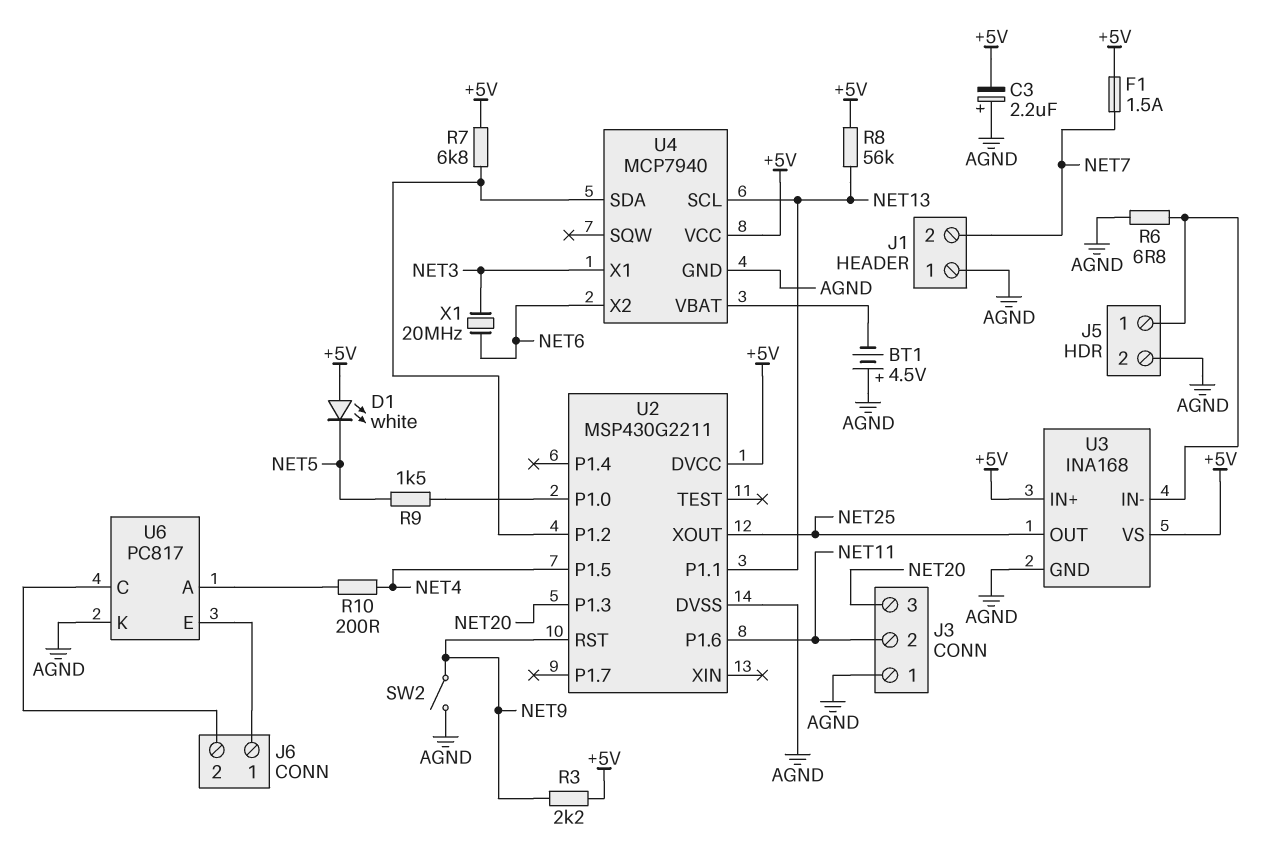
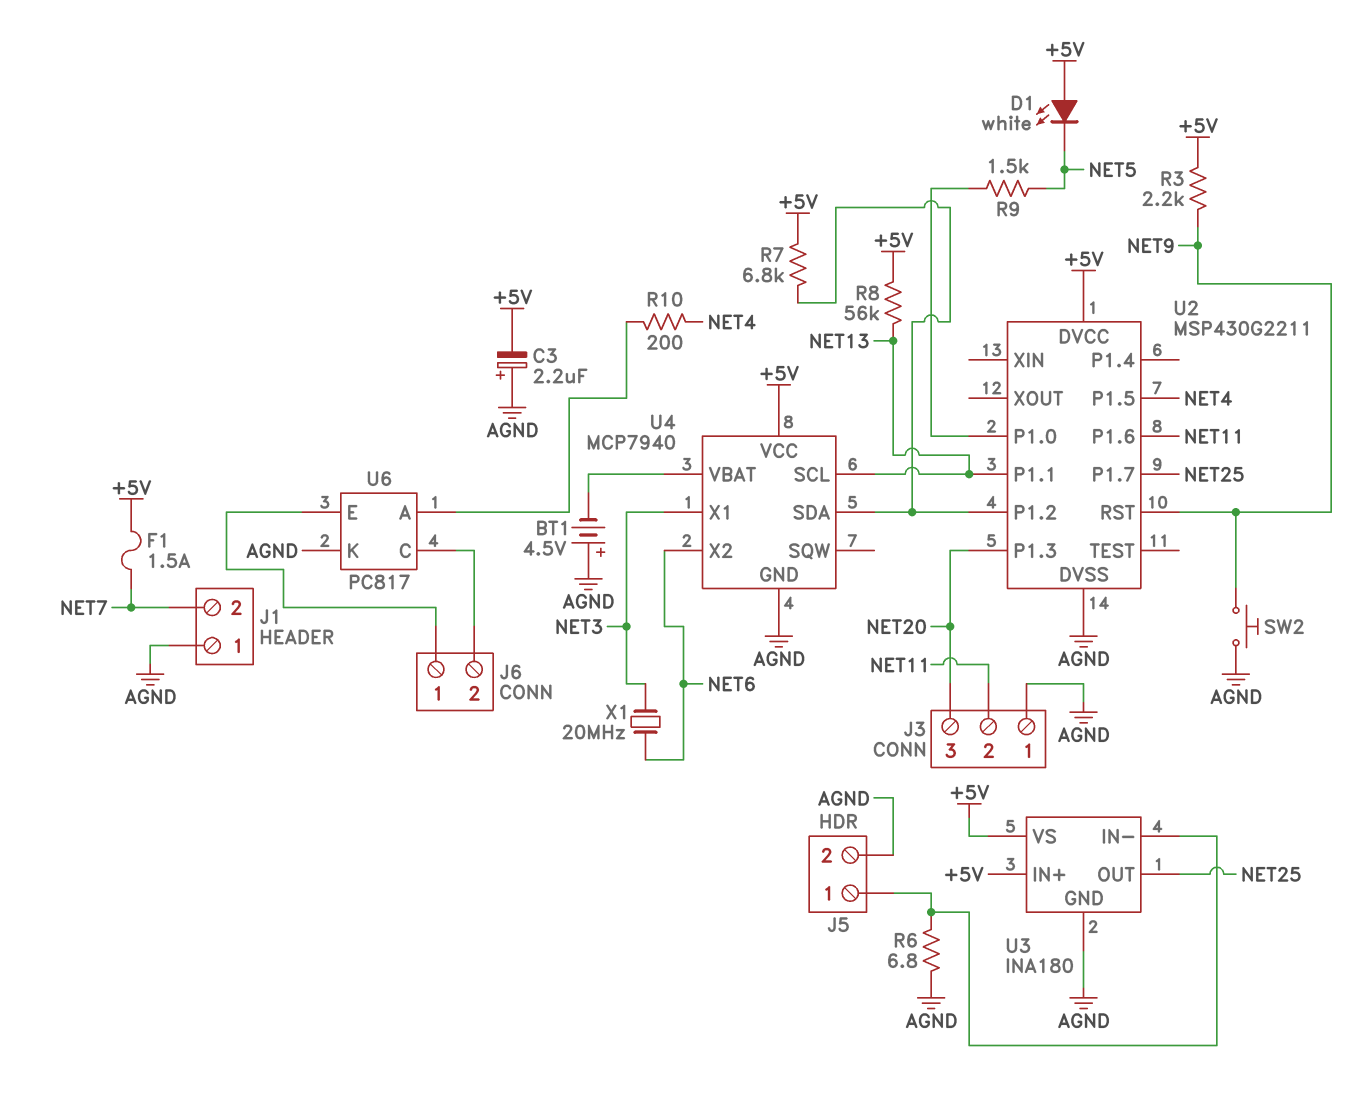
SW2: switch (AGND, NET9) -> button (AGND, NET9)
U2 pin P1.7: none -> NET25
U2 pin XOUT: NET25 -> none
U3: INA168 -> INA180

